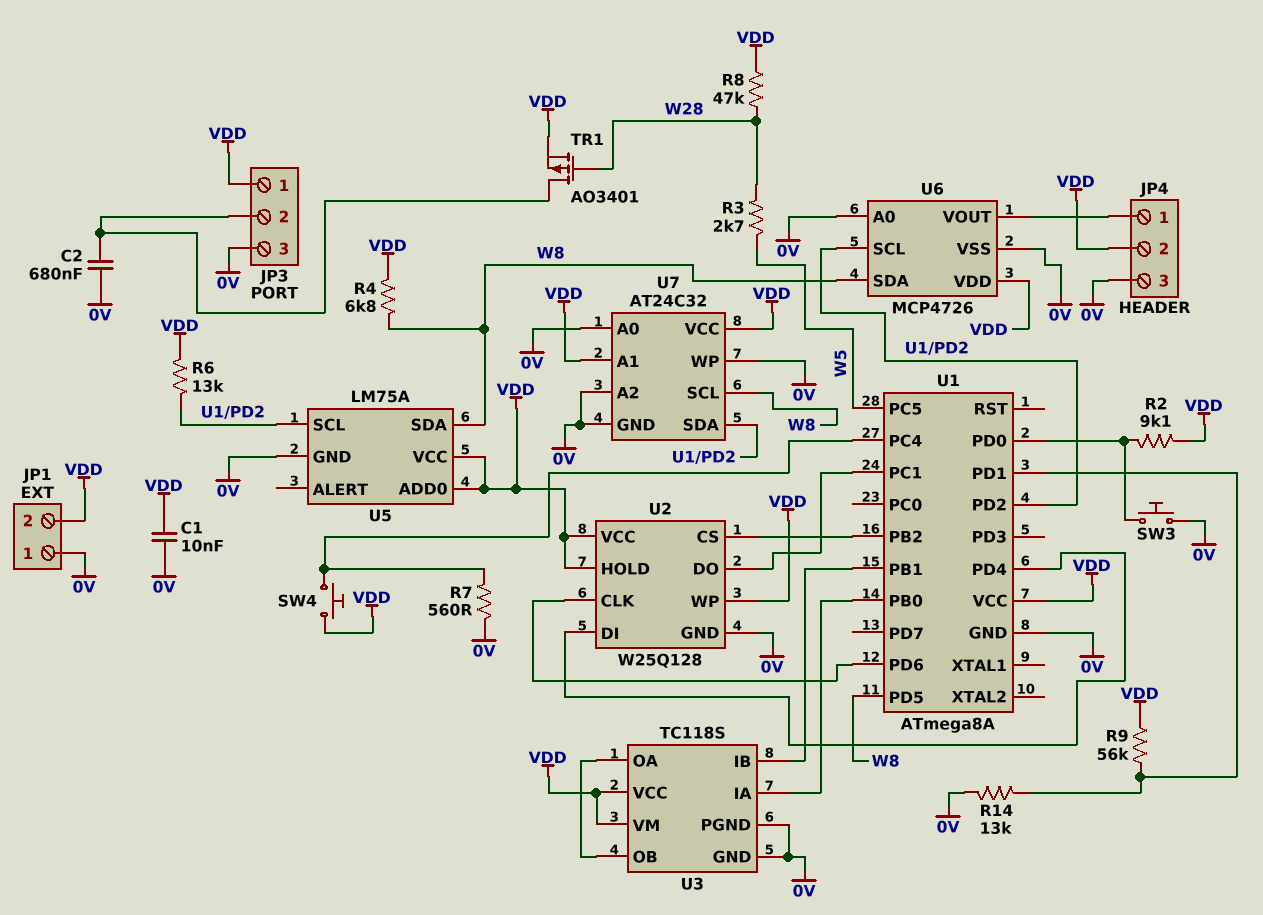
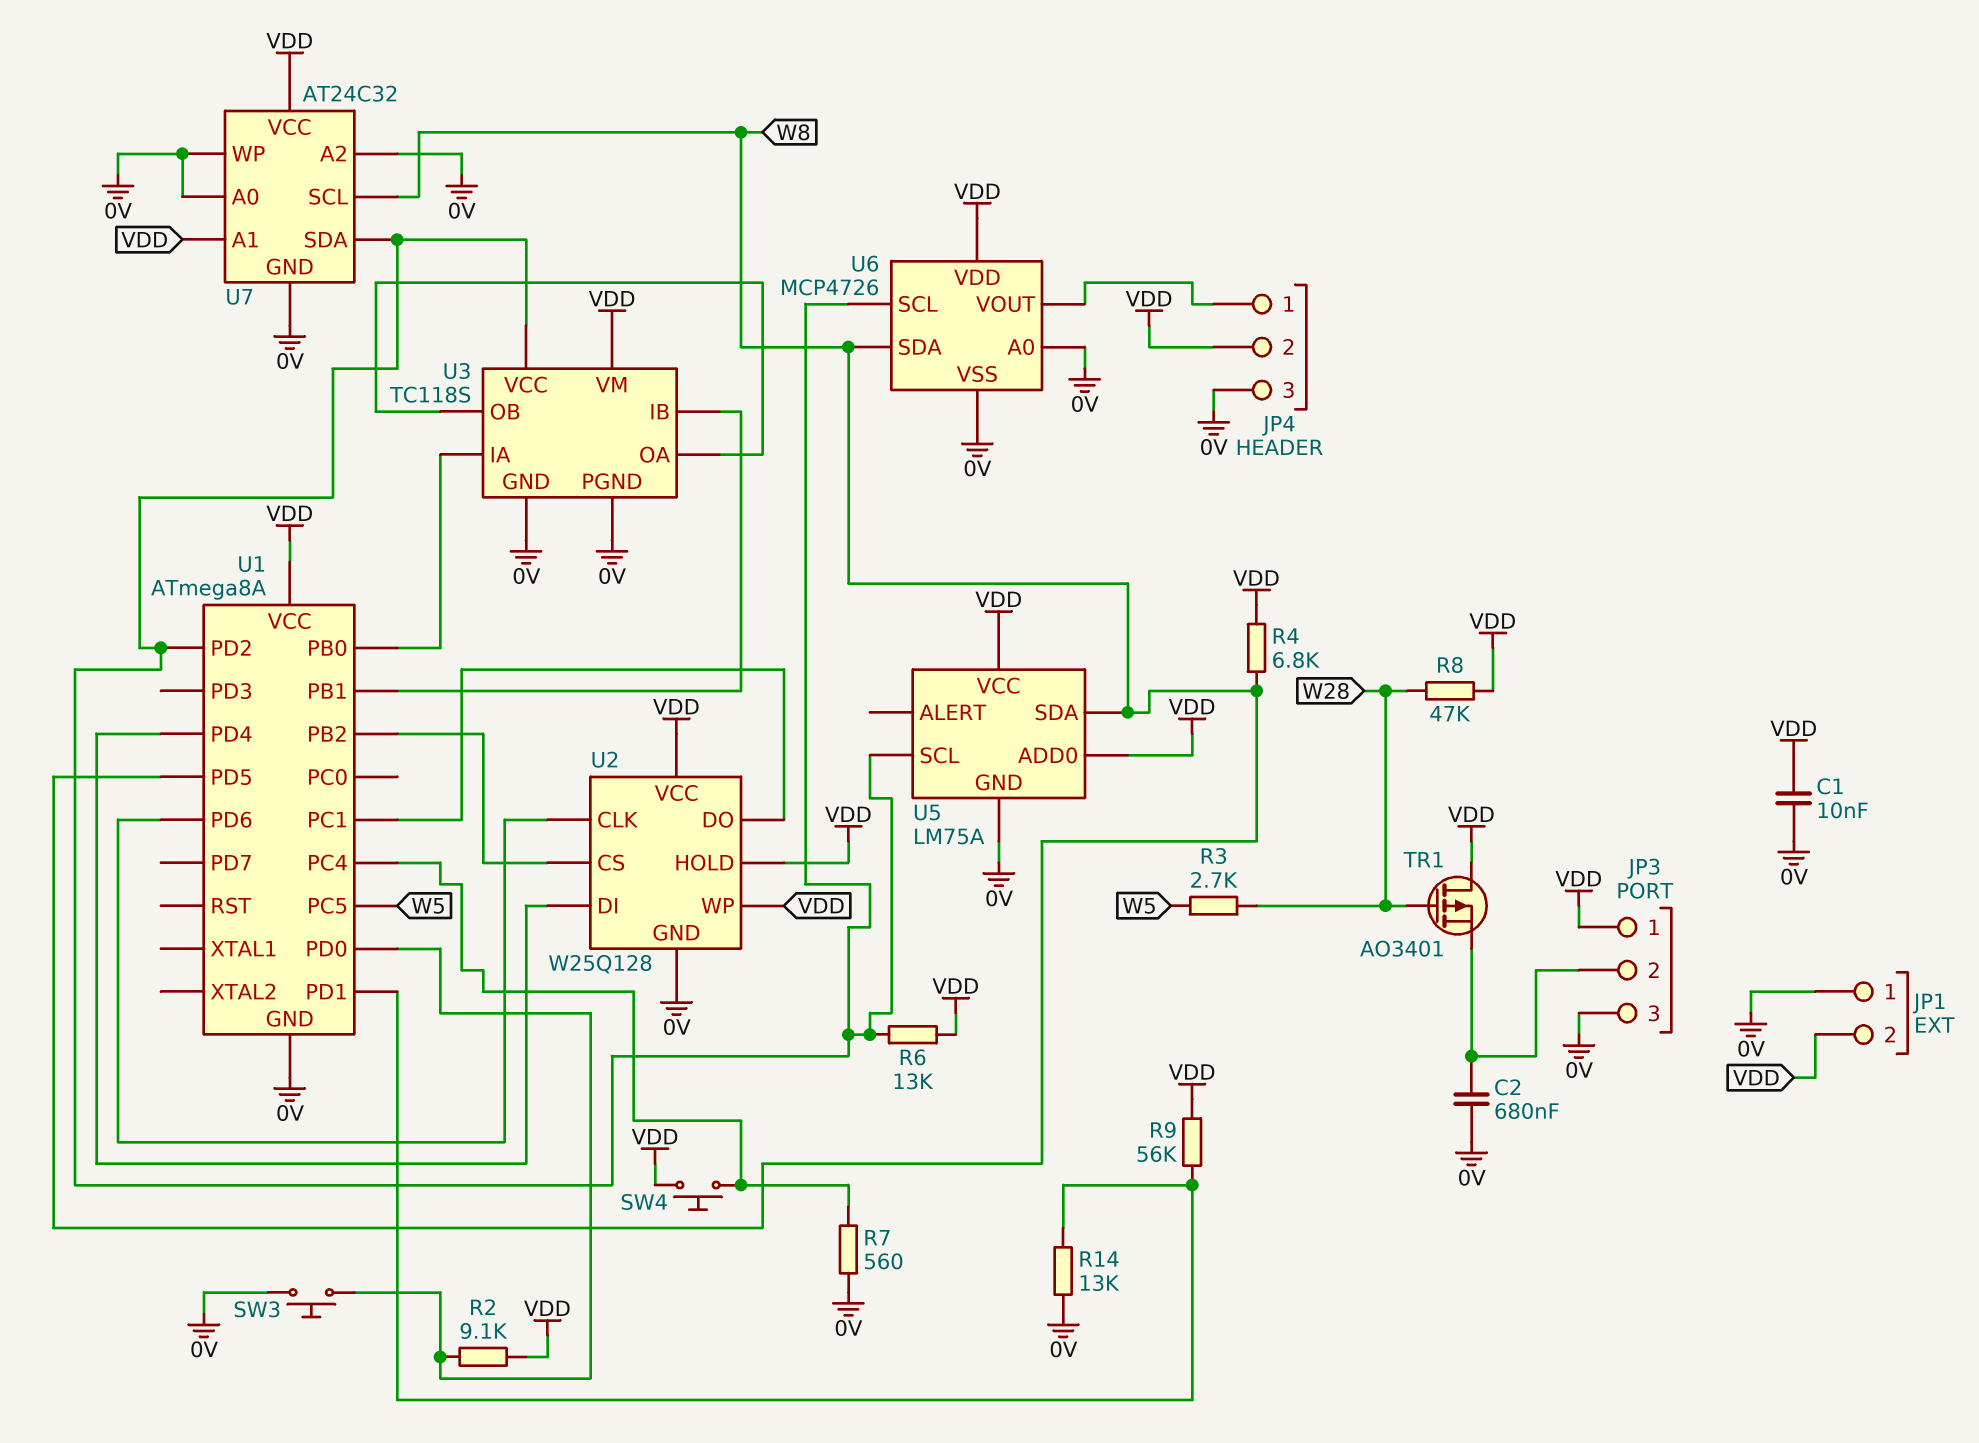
TR1: PMOS AO3401 (G W28, D JP3/2, S VDD) -> PMOS AO3401 (G W28, D VDD, S JP3/2)
U3 pin VCC: VDD -> U1/PD2

